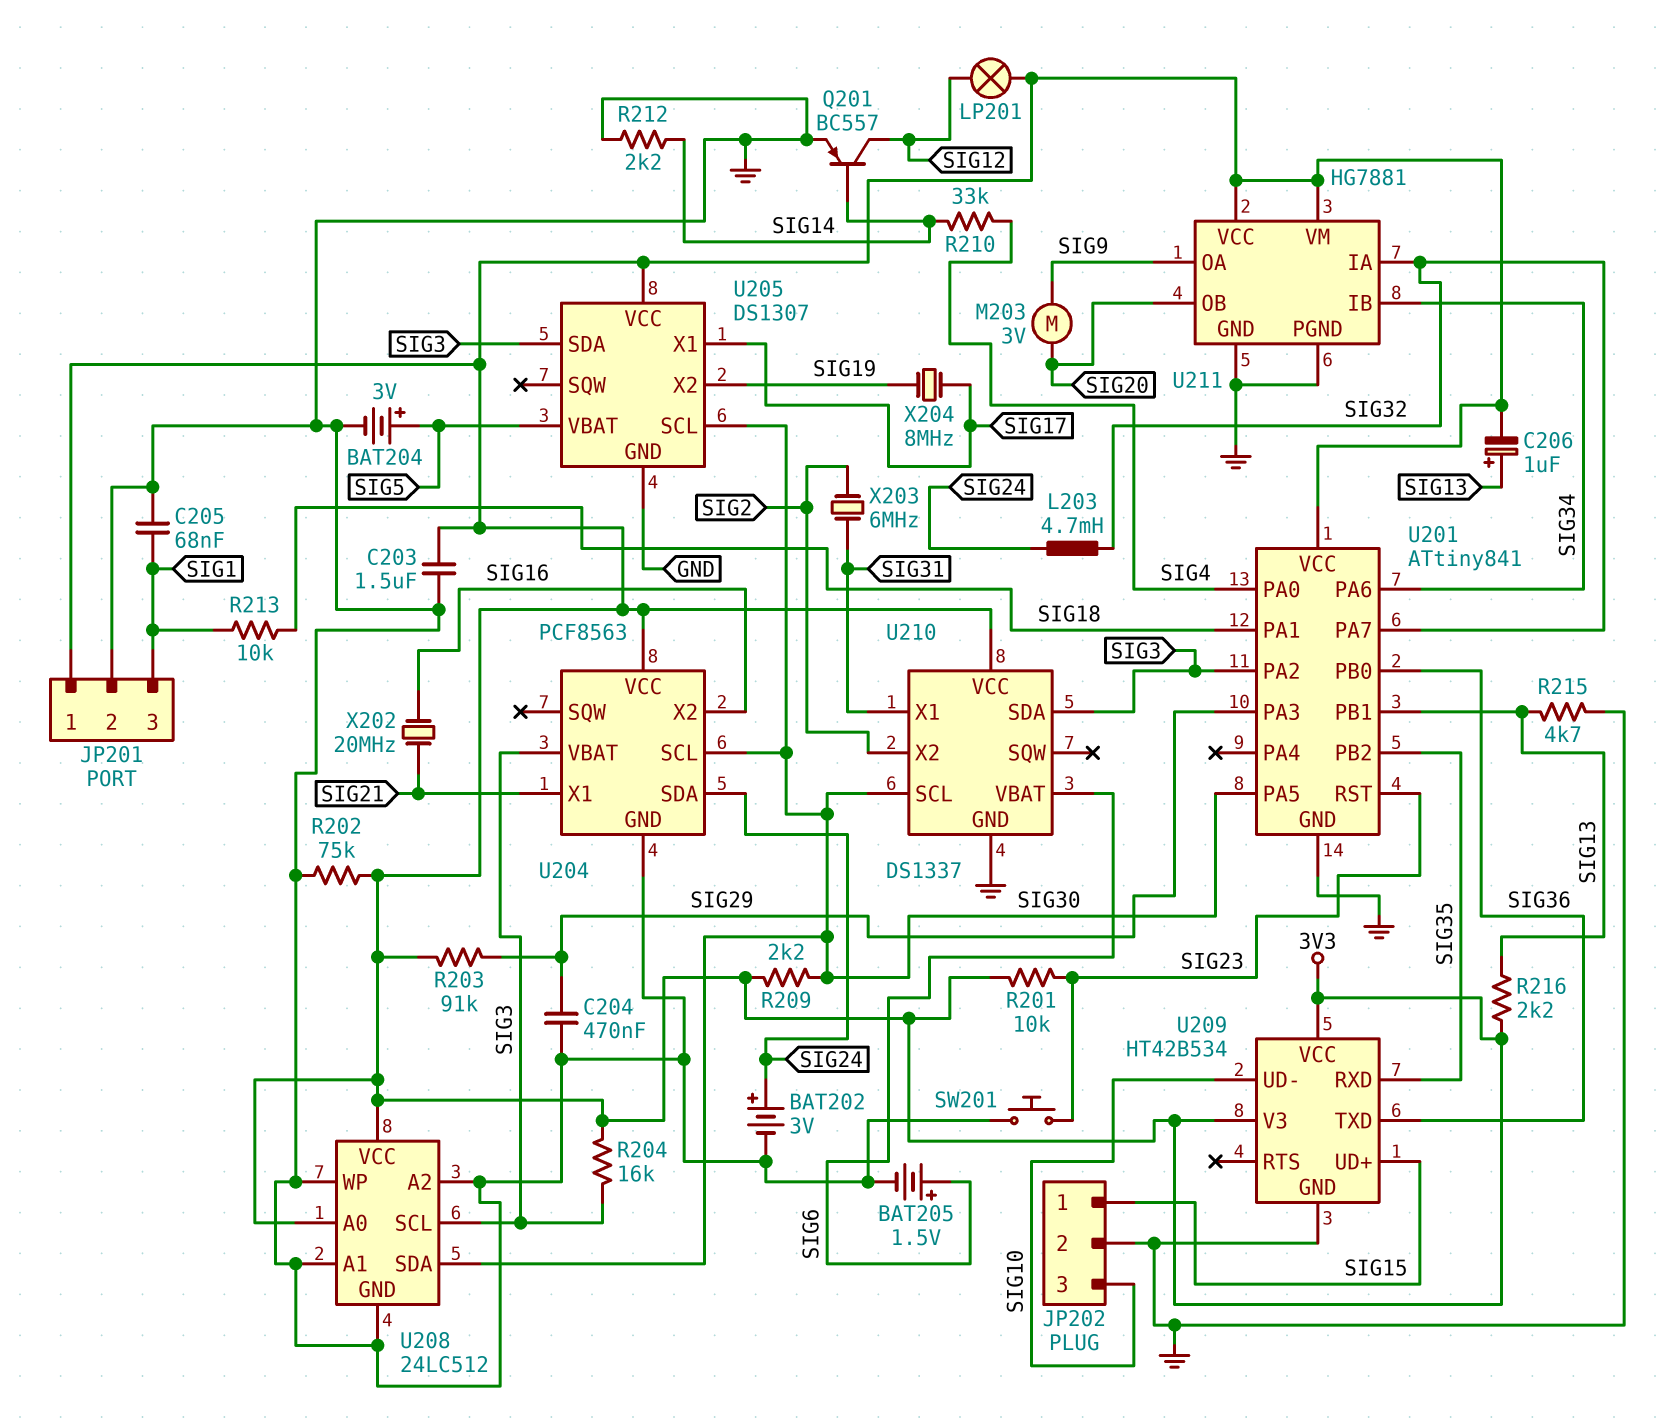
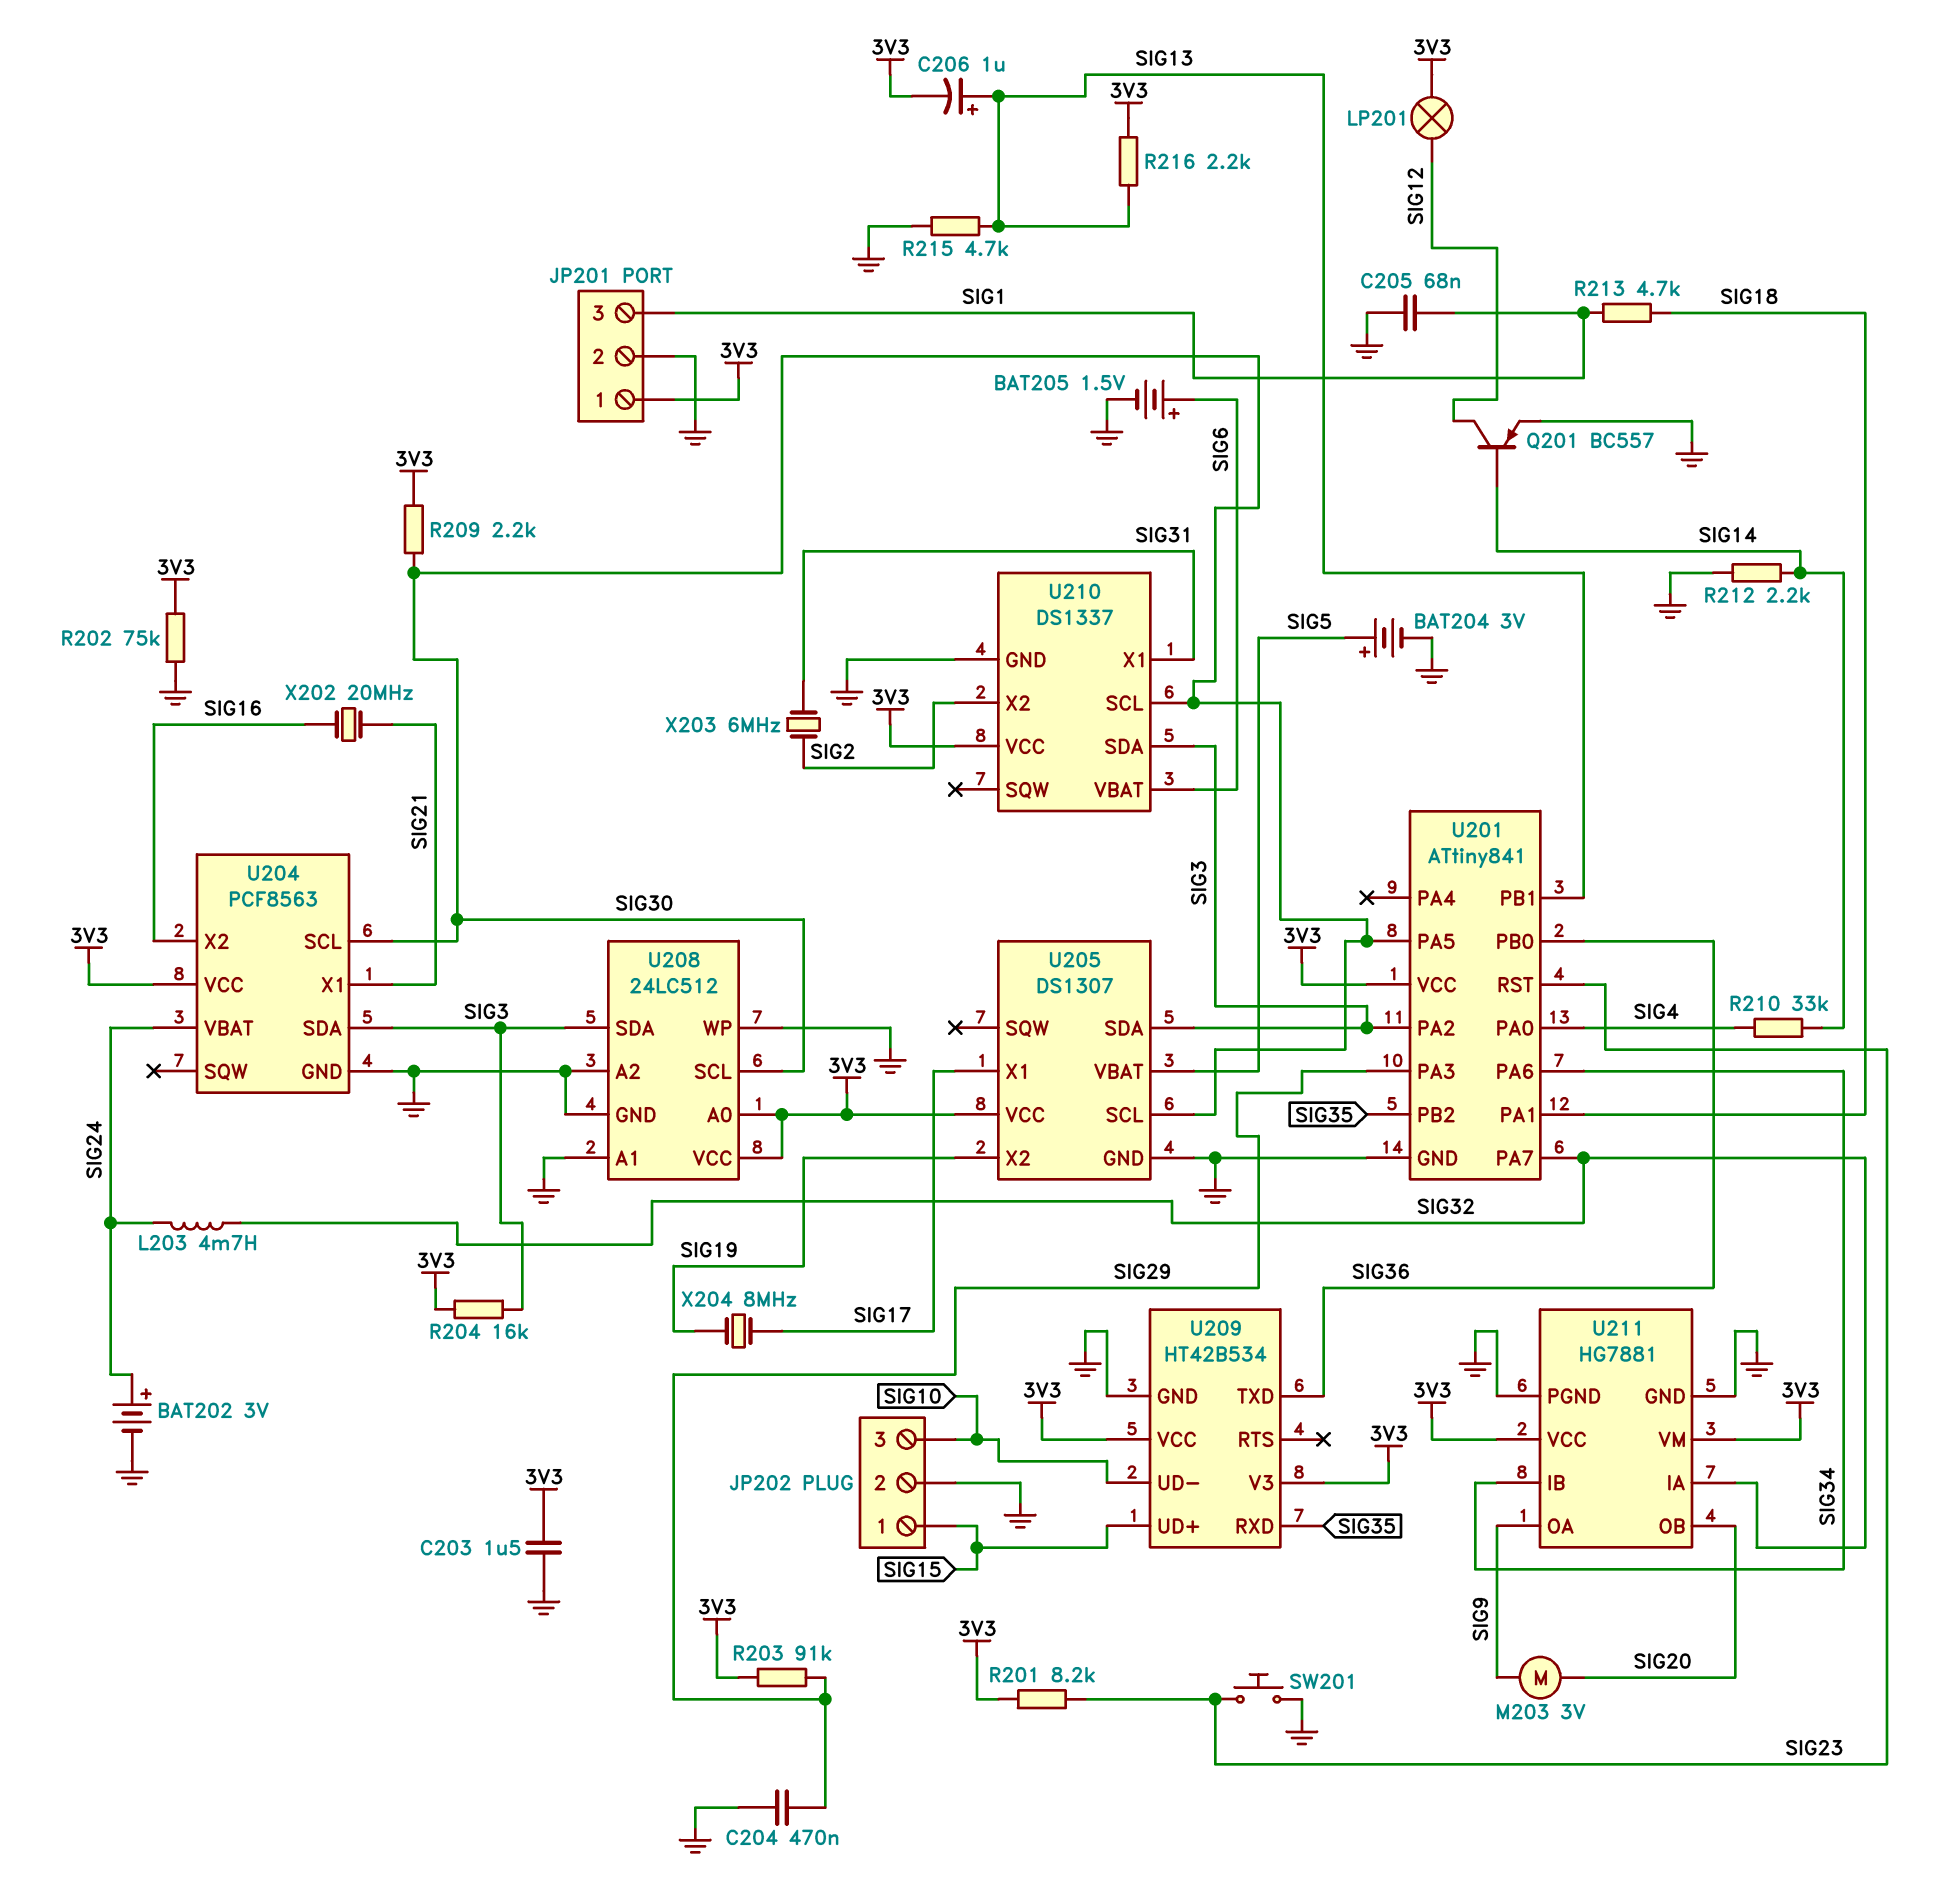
R201: 10k (3V3, SIG23) -> 8.2k (3V3, SIG23)
R213: 10k (SIG1, SIG18) -> 4.7k (SIG1, SIG18)
U204 pin SDA: SIG24 -> SIG3
U204 pin VBAT: SIG3 -> SIG24
U208 pin SCL: SIG3 -> SIG30
U208 pin SDA: SIG30 -> SIG3

